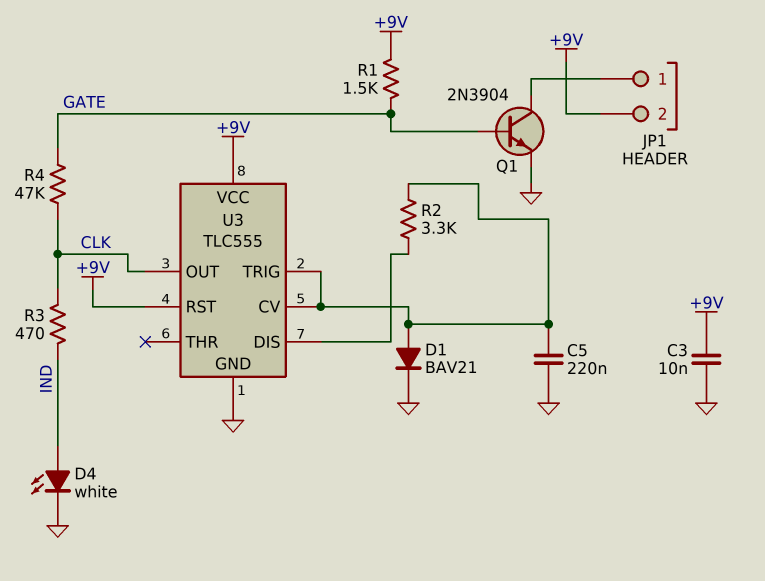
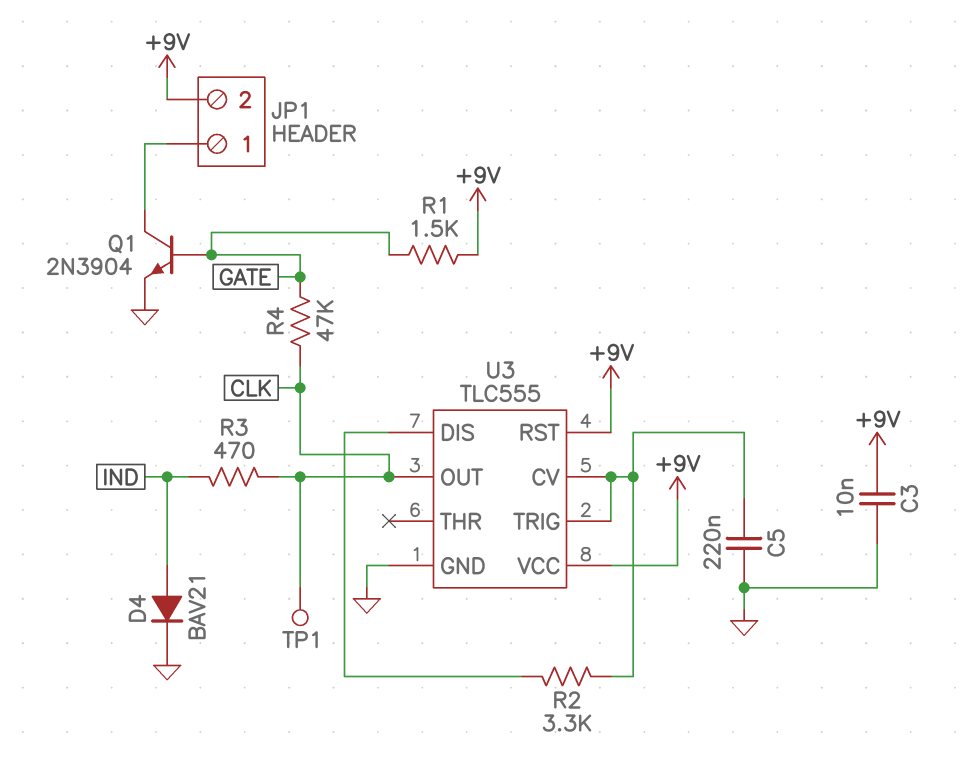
D1: diode BAV21 (A U3/CV, K GND) -> none
D4: LED white (A IND, K GND) -> diode BAV21 (A IND, K GND)
TP1: none -> test point (CLK)

